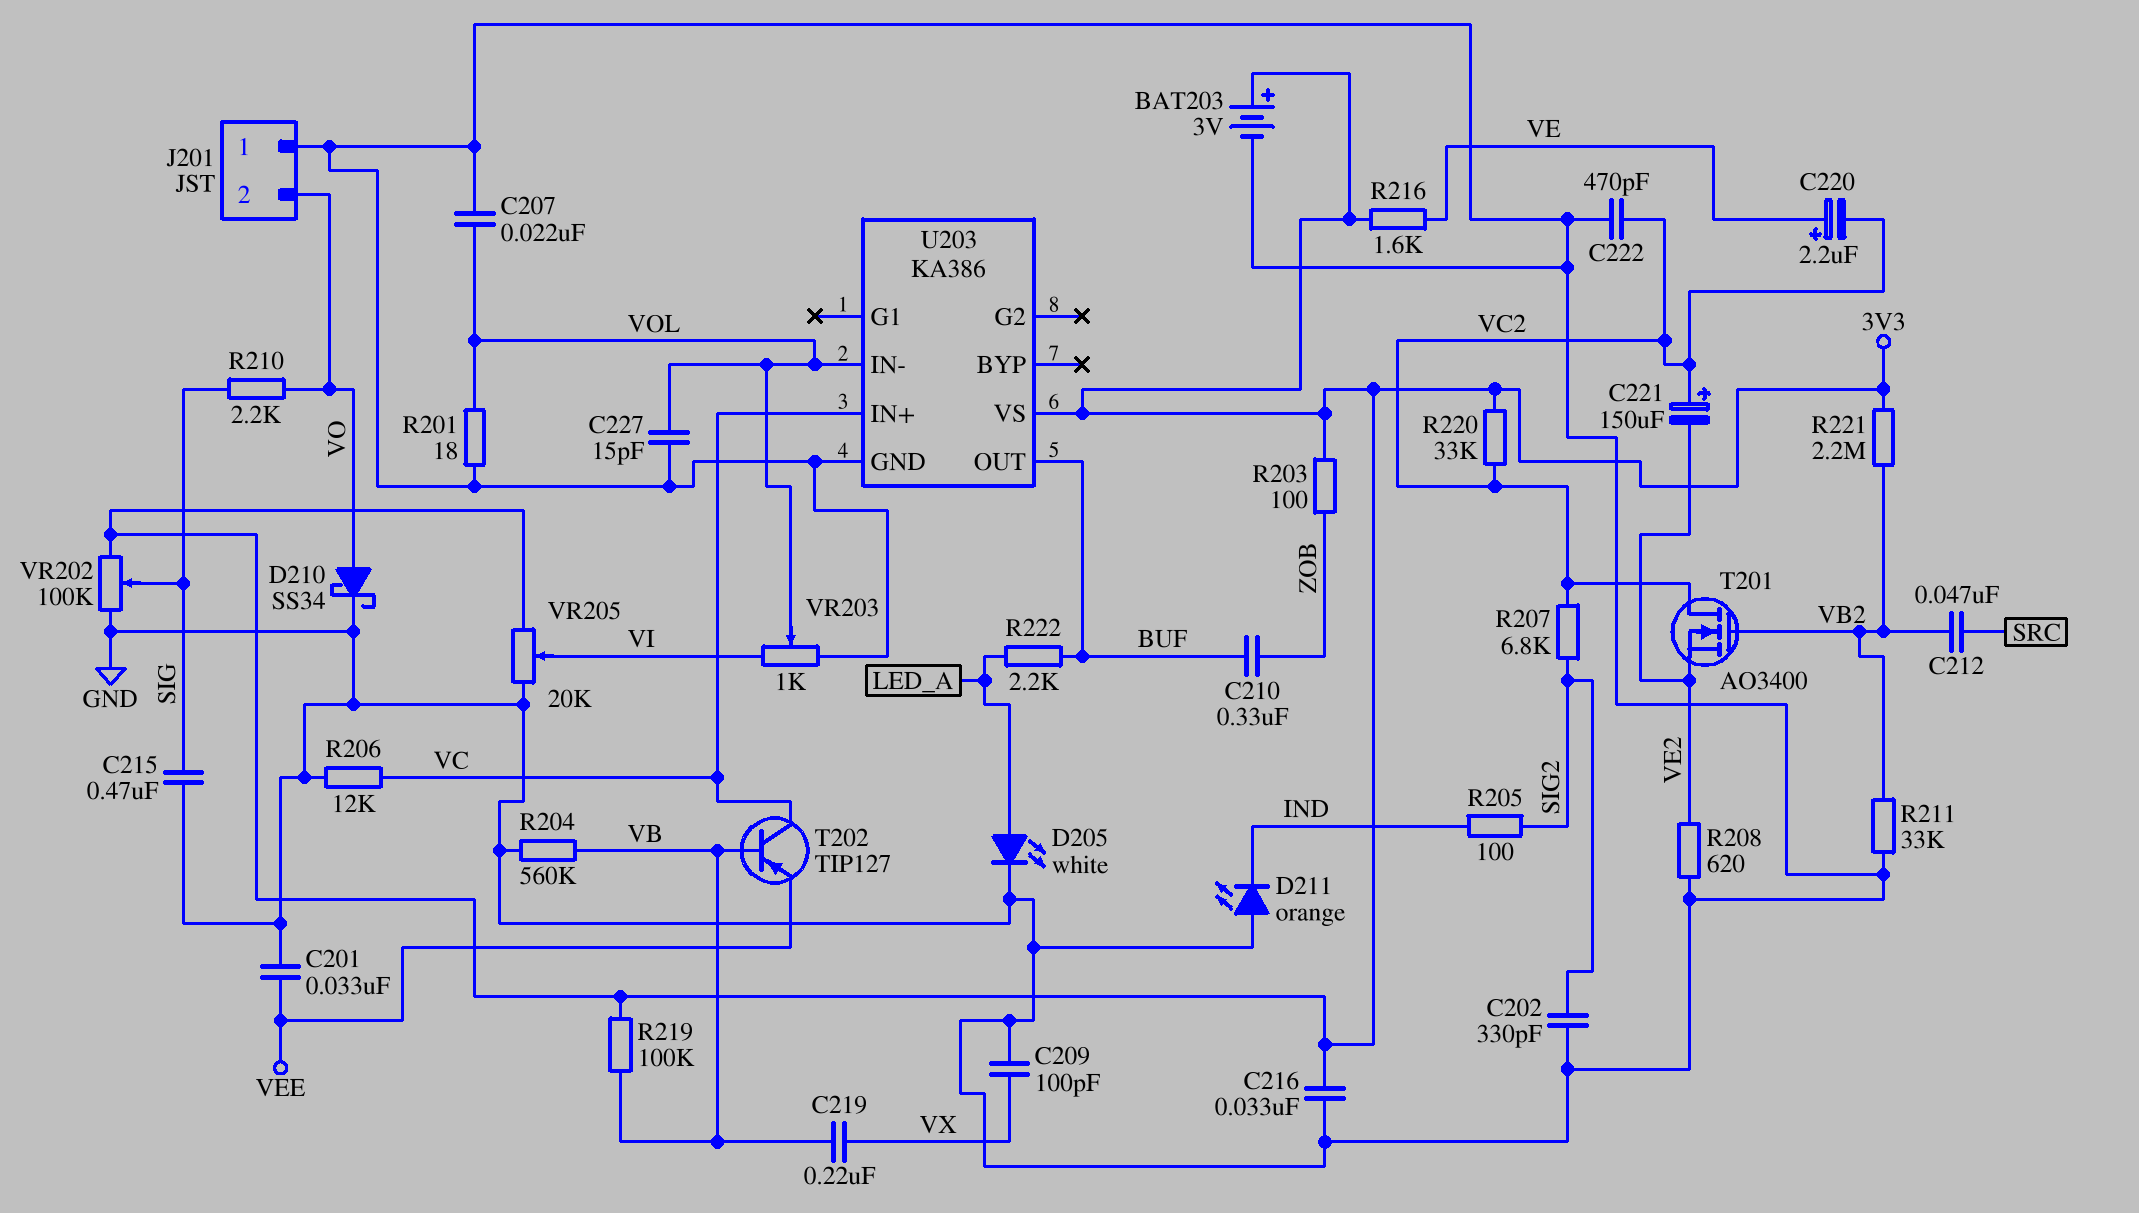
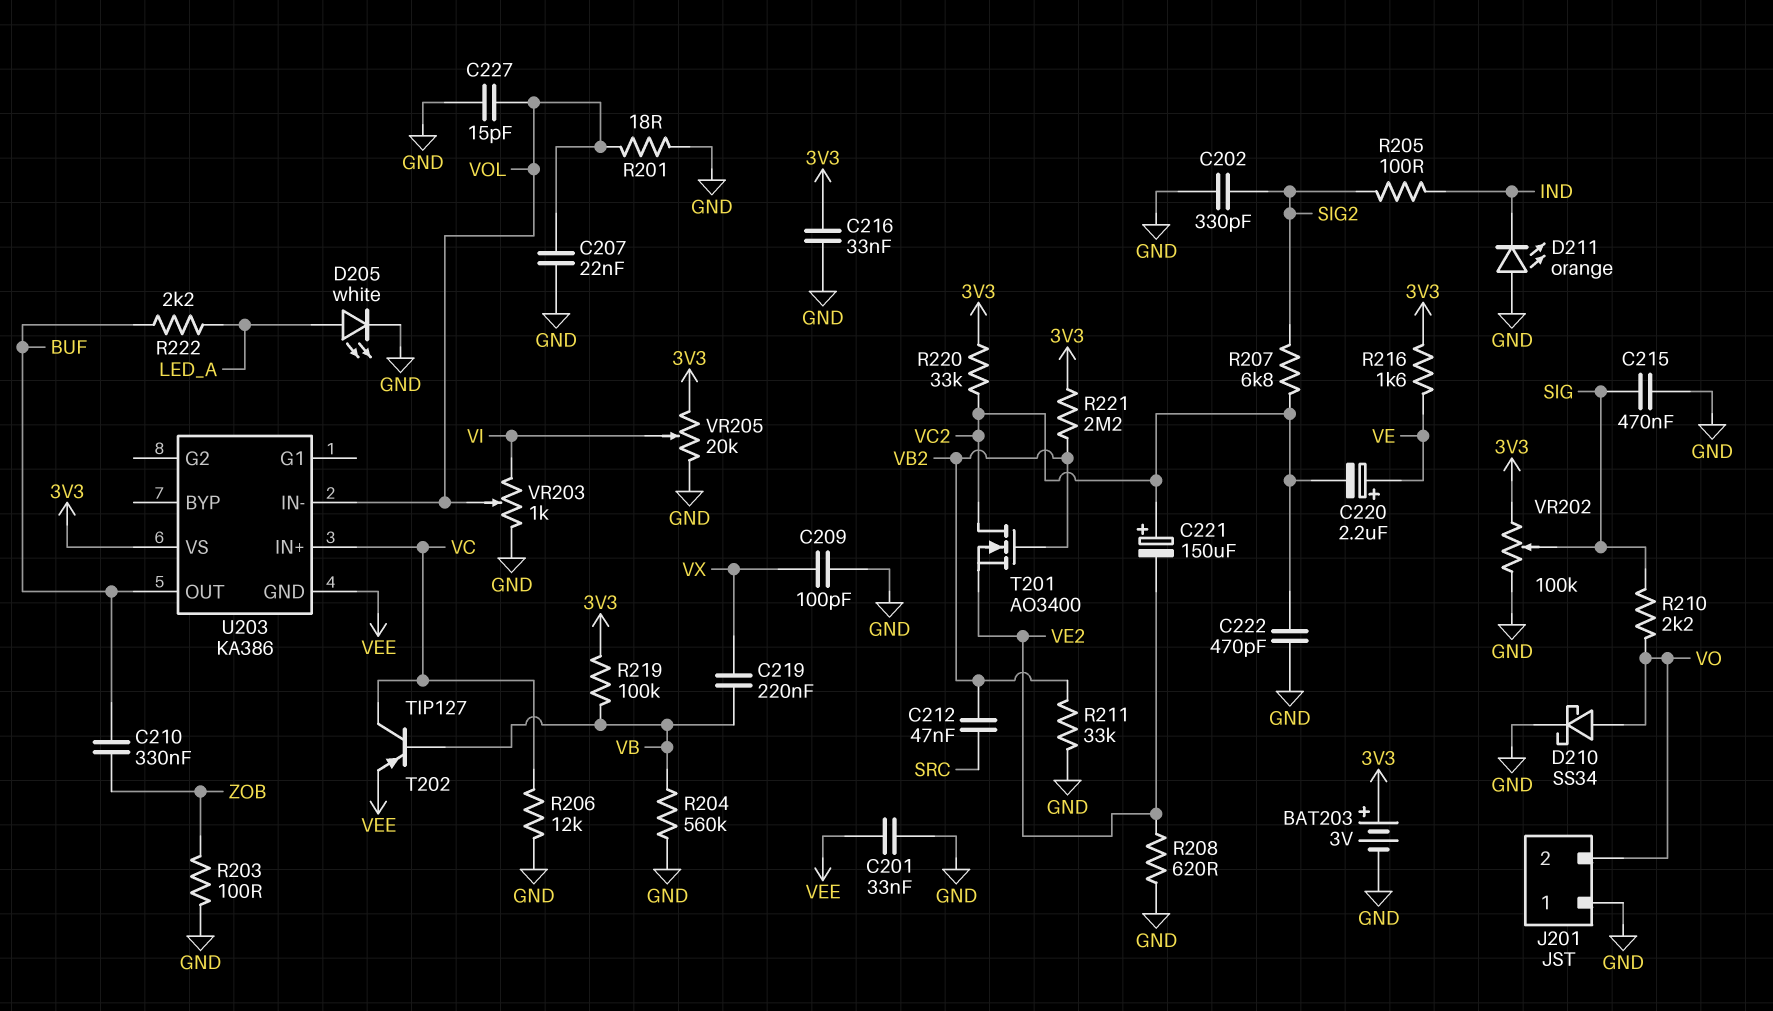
R203: 100 (3V3, ZOB) -> 100 (GND, ZOB)
U203 pin GND: GND -> VEE

